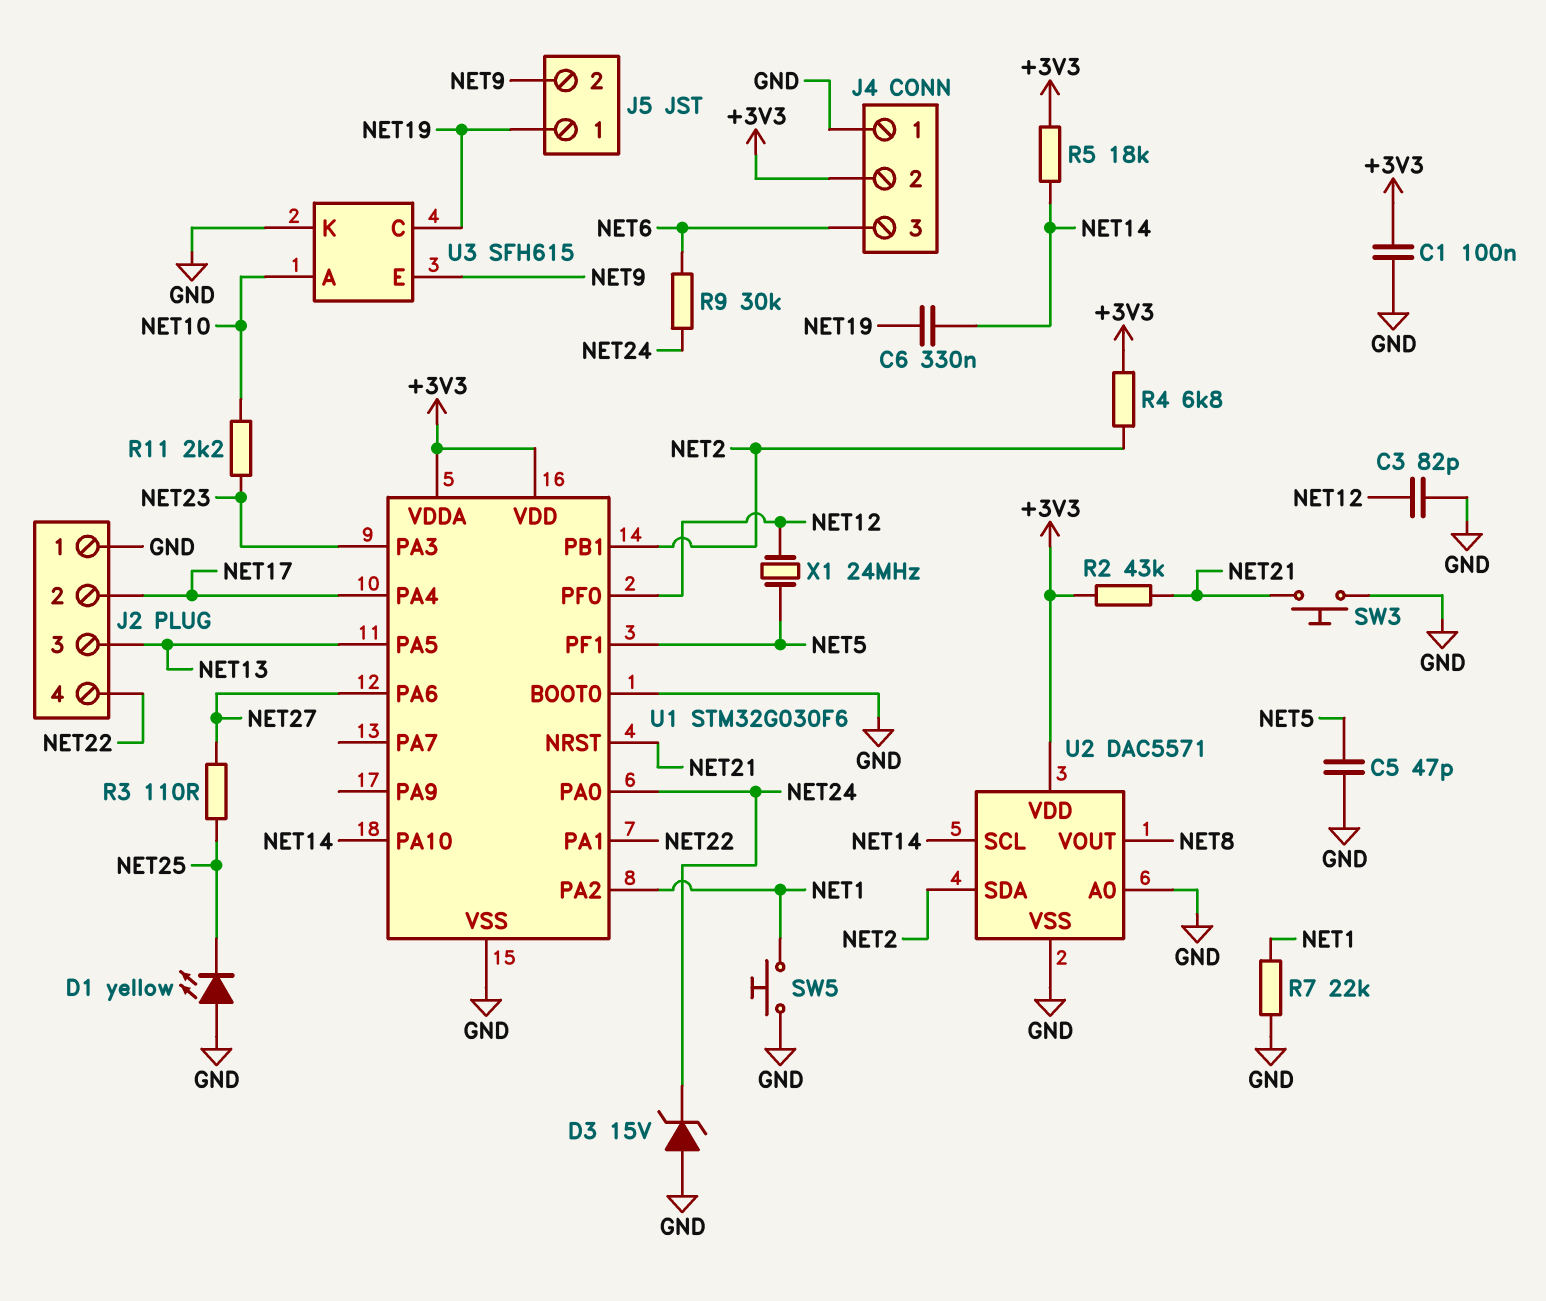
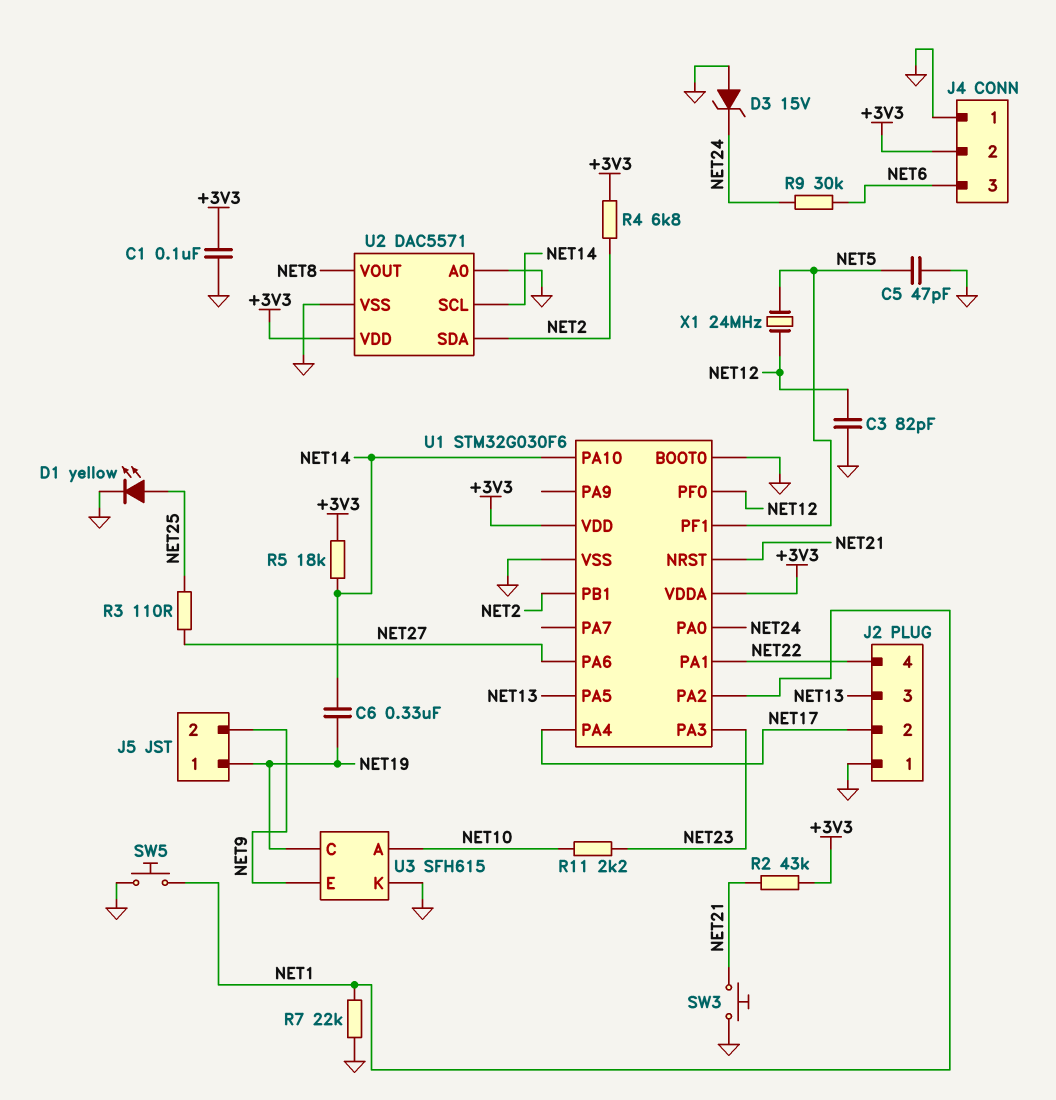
D1: LED yellow (A GND, K NET25) -> LED yellow (A NET25, K GND)

